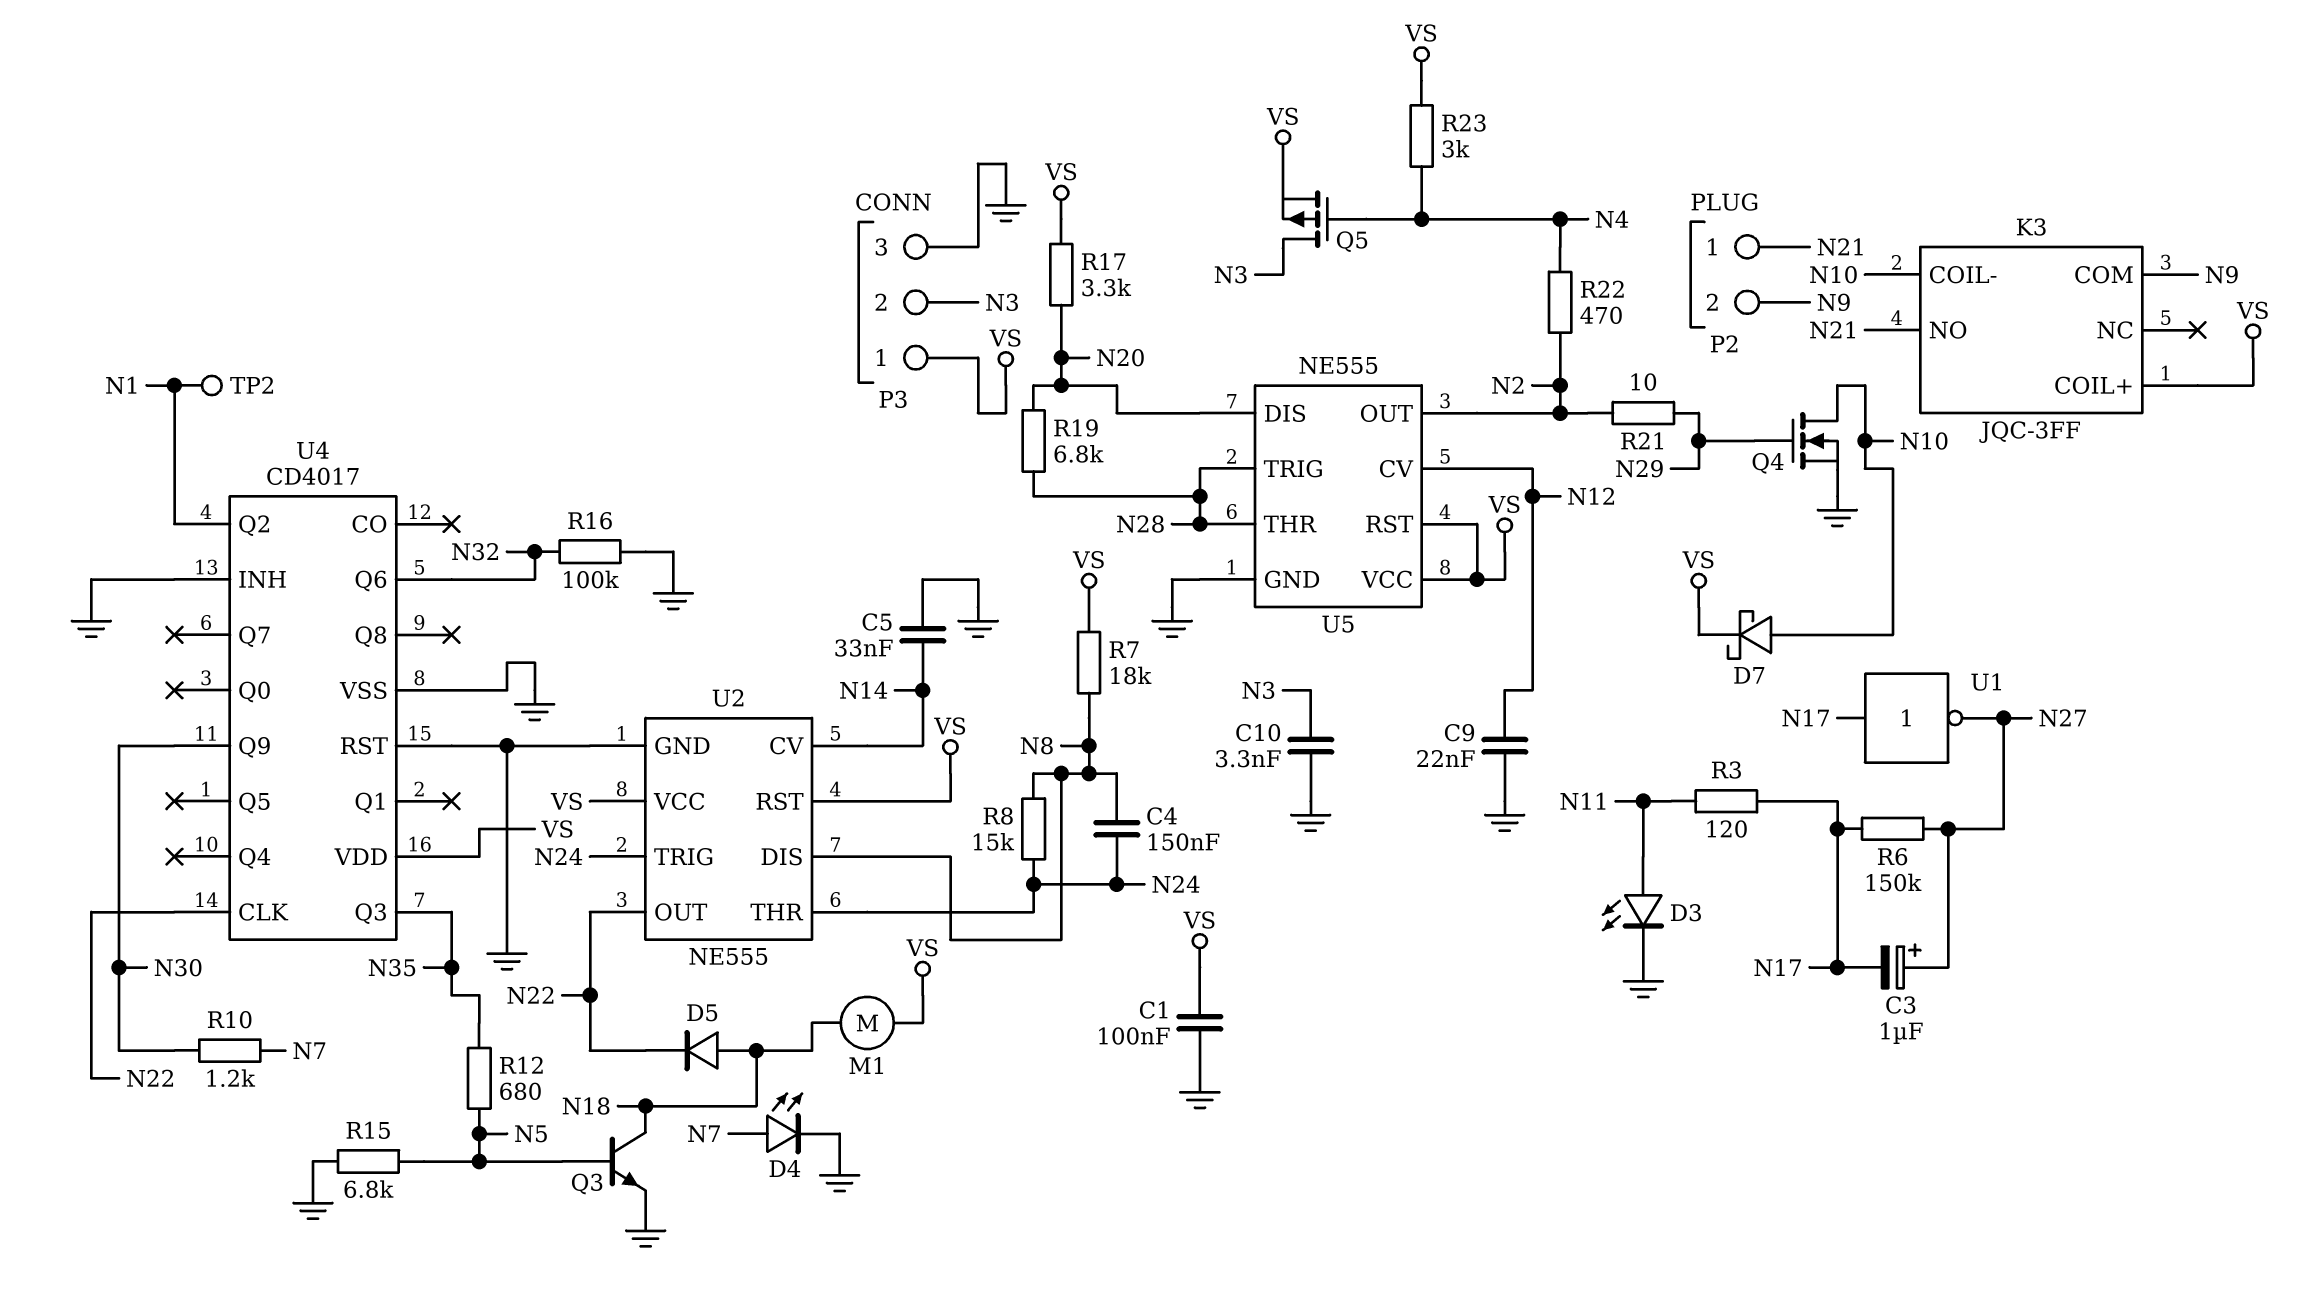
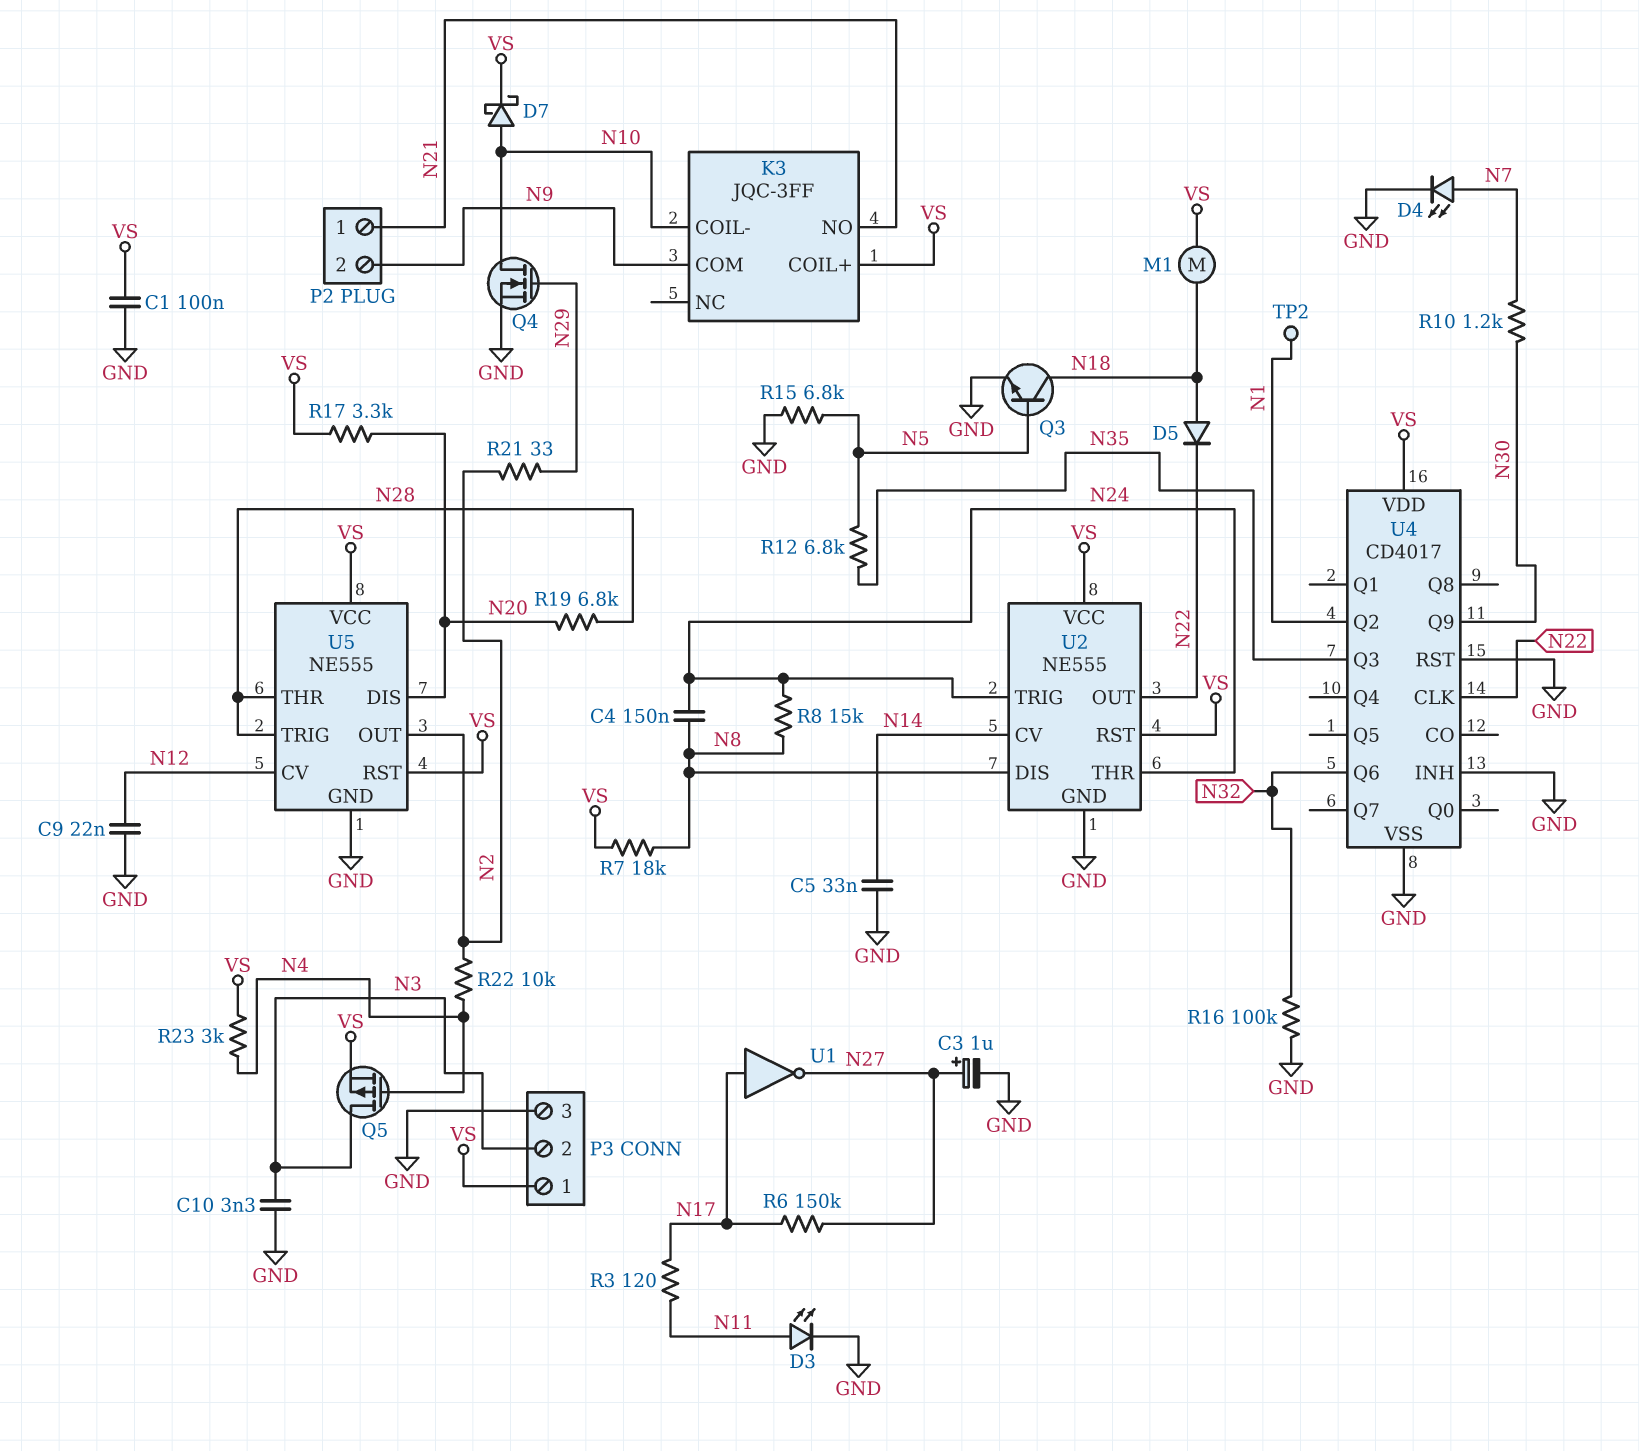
C3: 1uF (plus N27, minus N17) -> 1uF (plus N27, minus GND)
R12: 680 (N5, N35) -> 6.8k (N5, N35)
R21: 10 (N2, N29) -> 33 (N2, N29)
R22: 470 (N2, N4) -> 10k (N2, N4)

